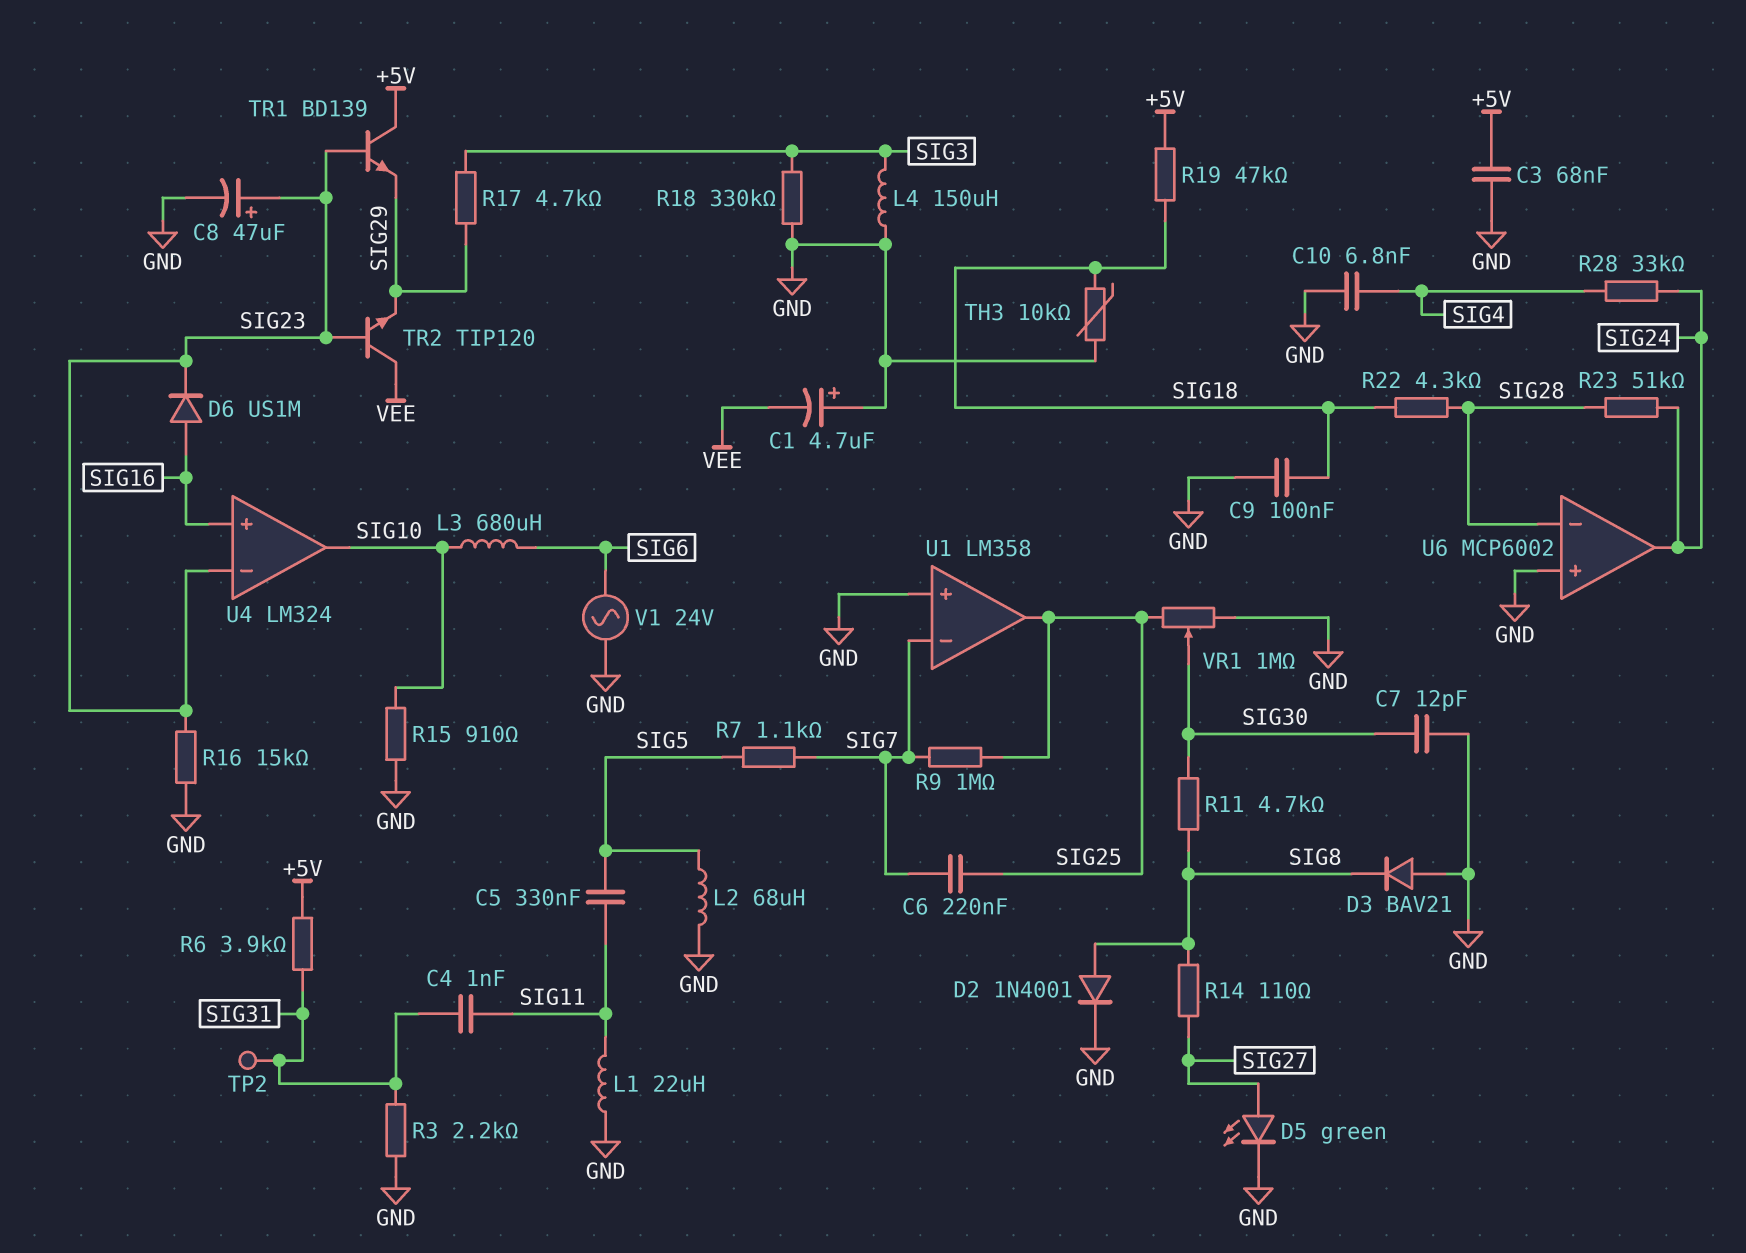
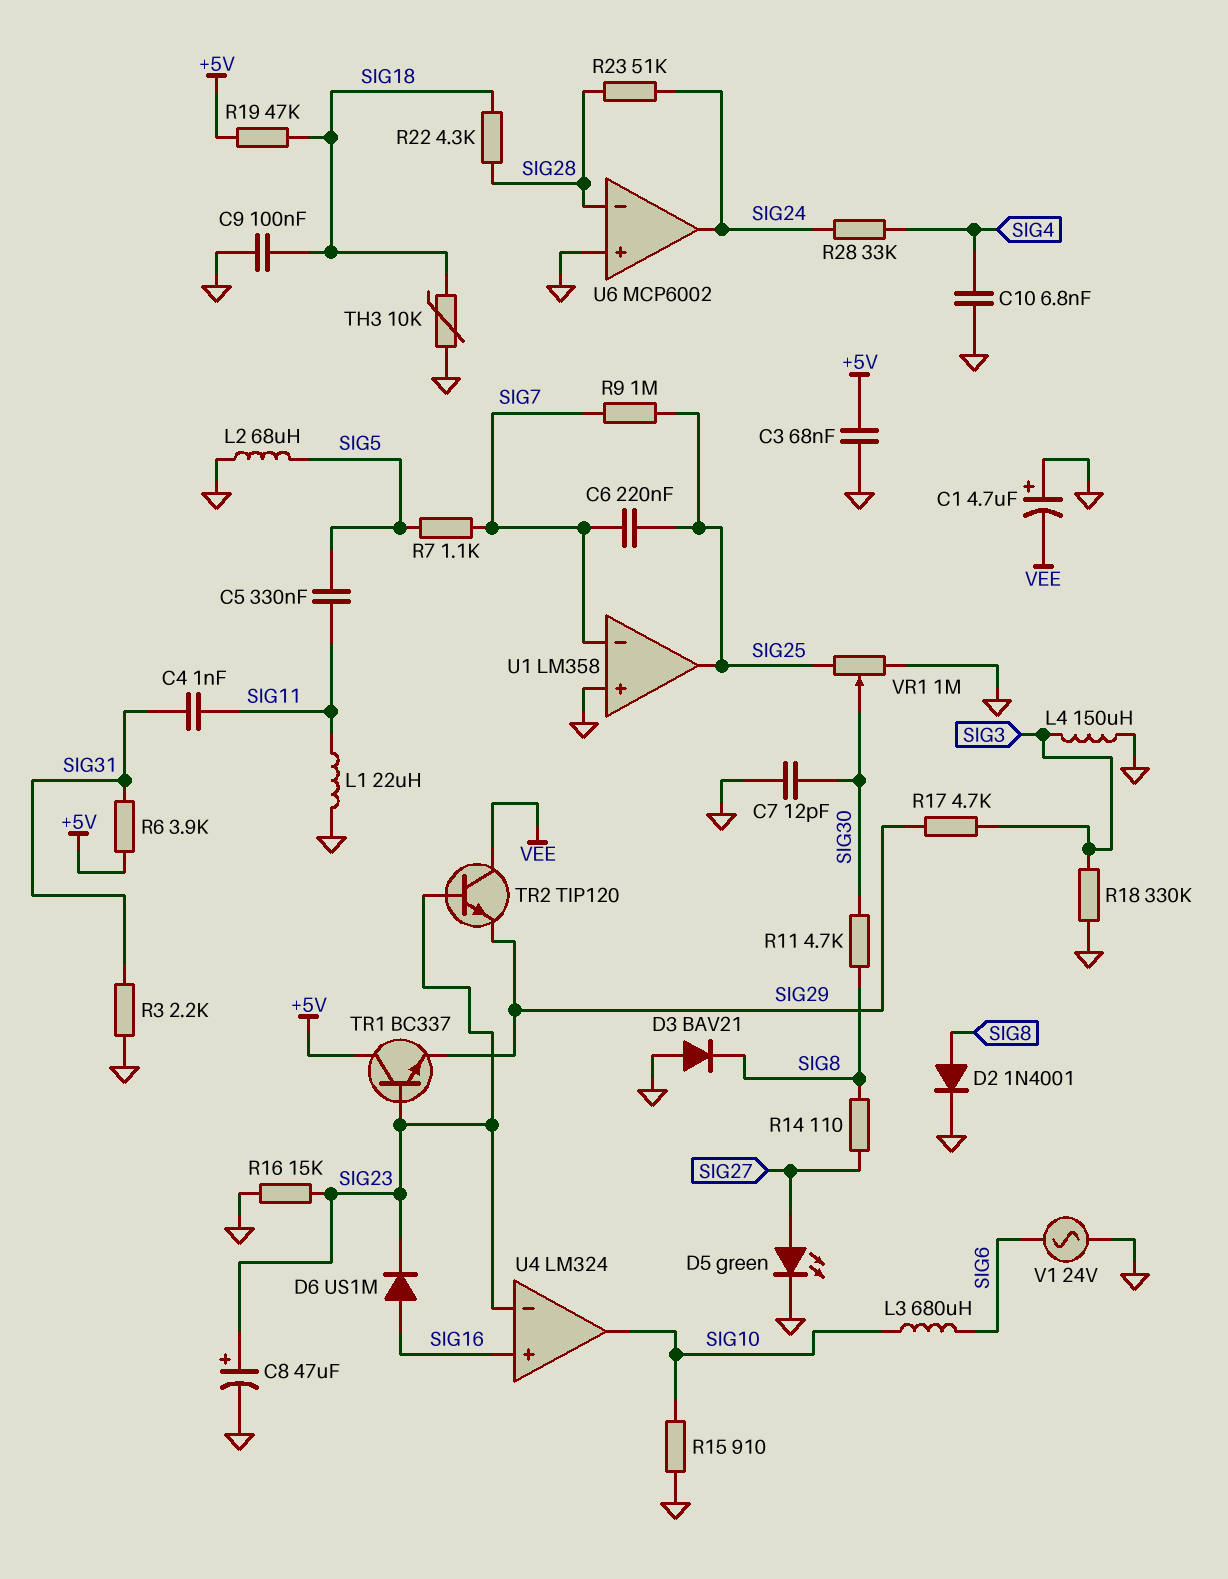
TP2: test point (SIG31) -> none
TR1: NPN BD139 (B SIG23, C +5V, E SIG29) -> NPN BC337 (B SIG23, C +5V, E SIG29)

